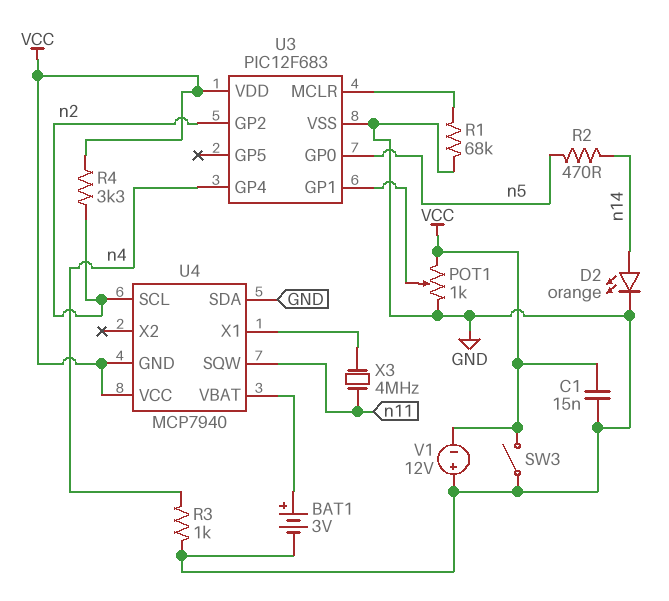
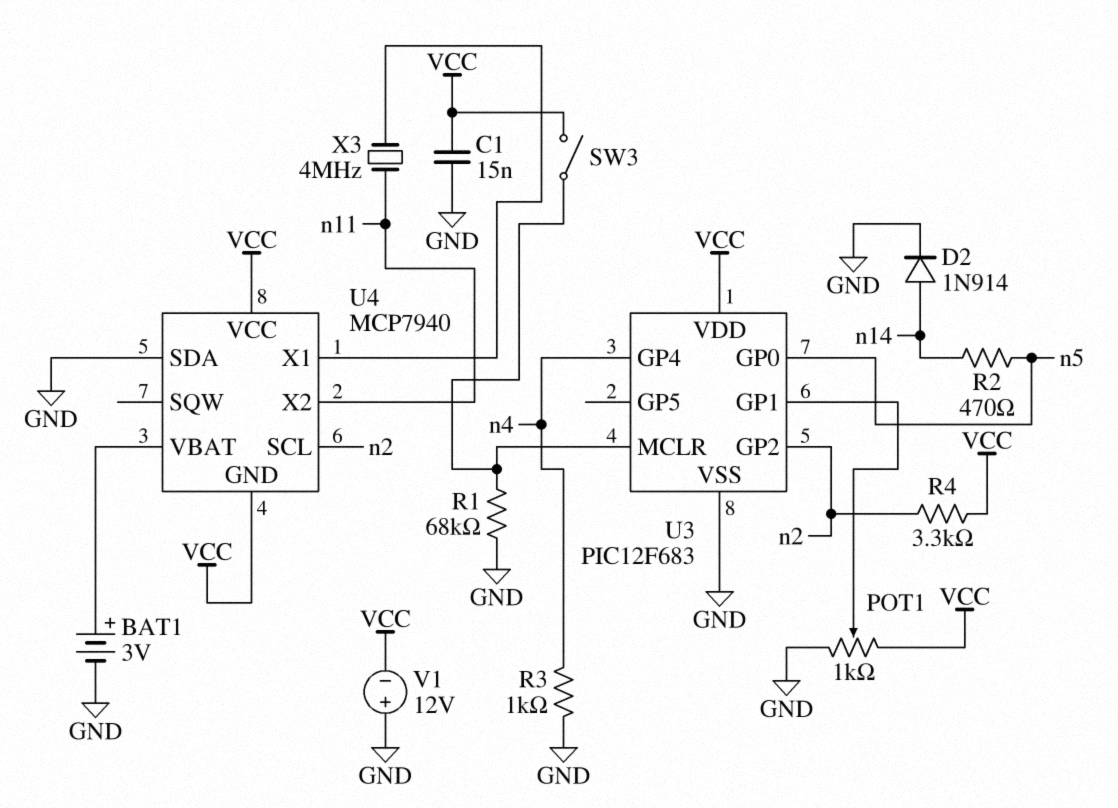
D2: LED orange (A n14, K GND) -> diode 1N914 (A n14, K GND)
SW3: switch (GND, VCC) -> switch (U3/MCLR, VCC)
U4 pin SQW: n11 -> none
U4 pin X2: none -> n11

